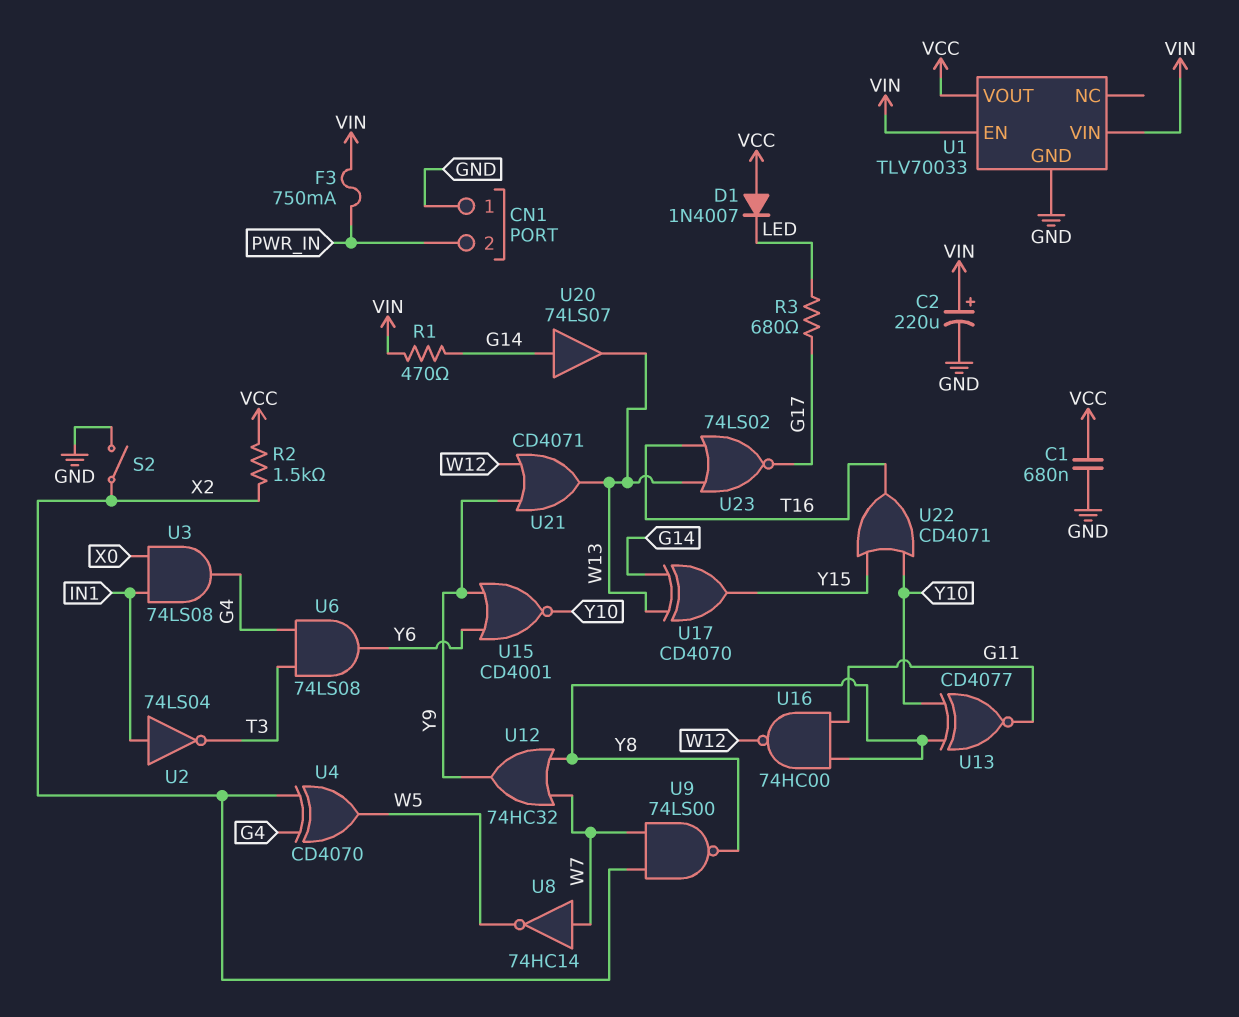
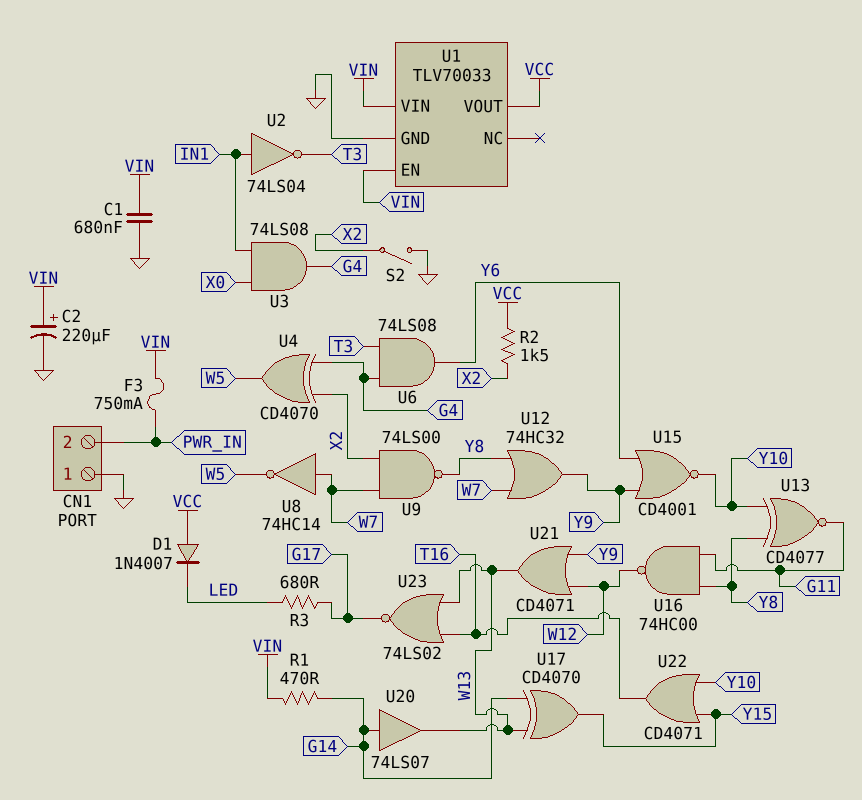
C1: 680nF (GND, VCC) -> 680nF (GND, VIN)

